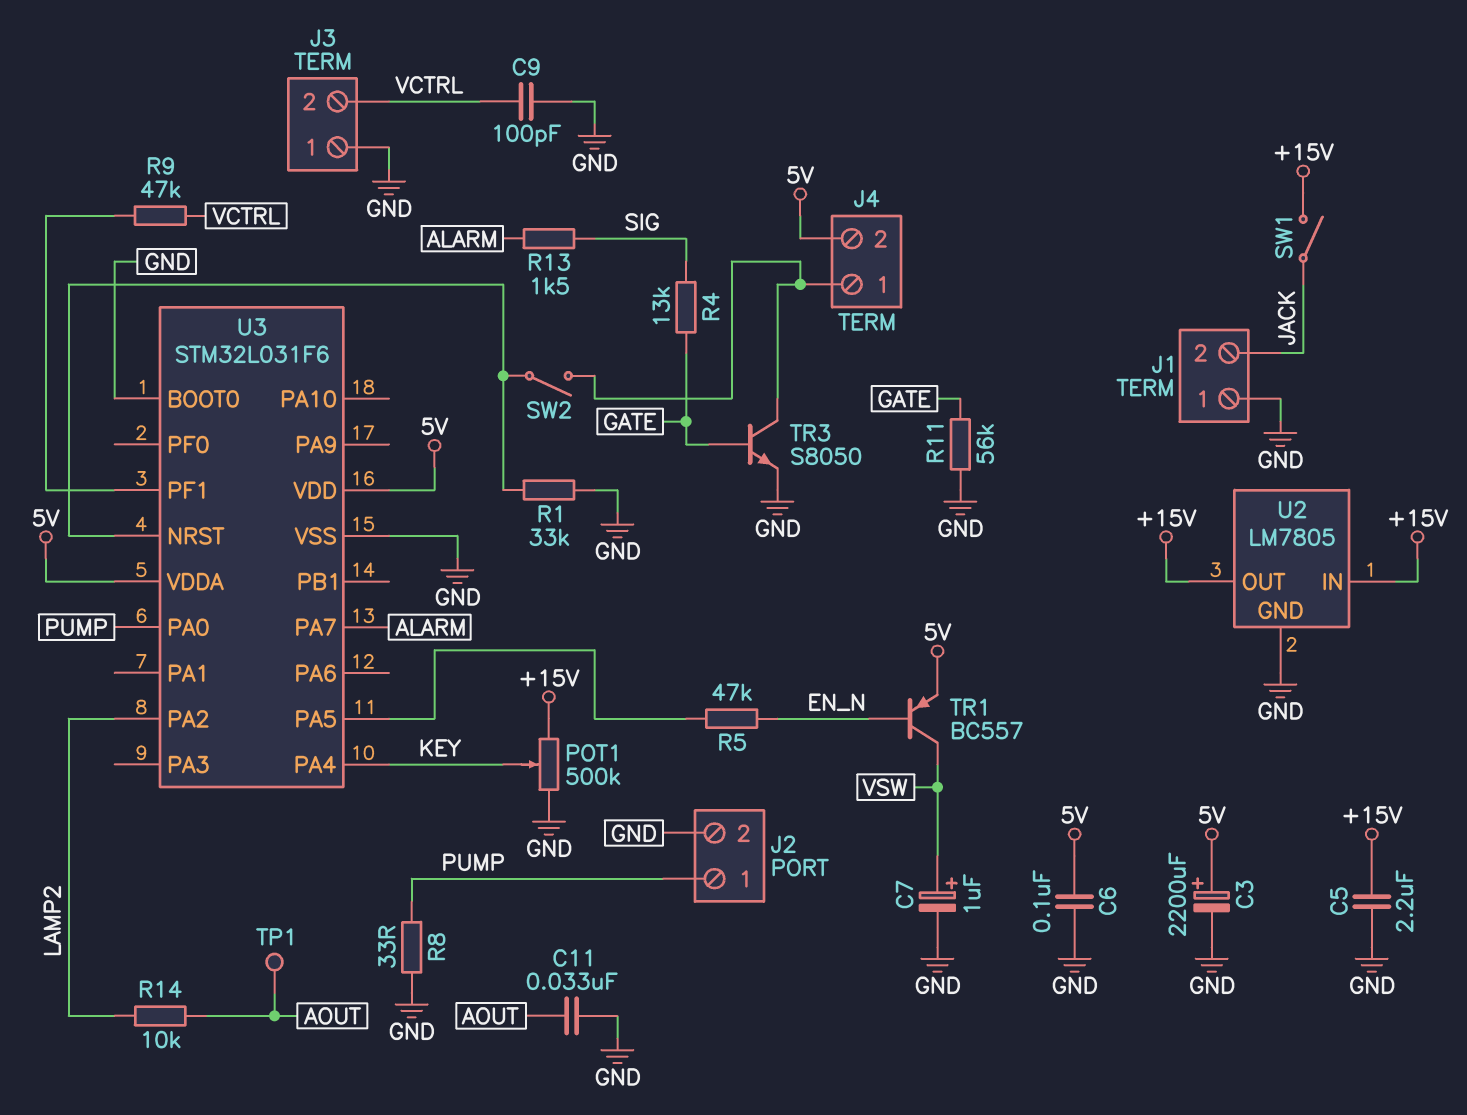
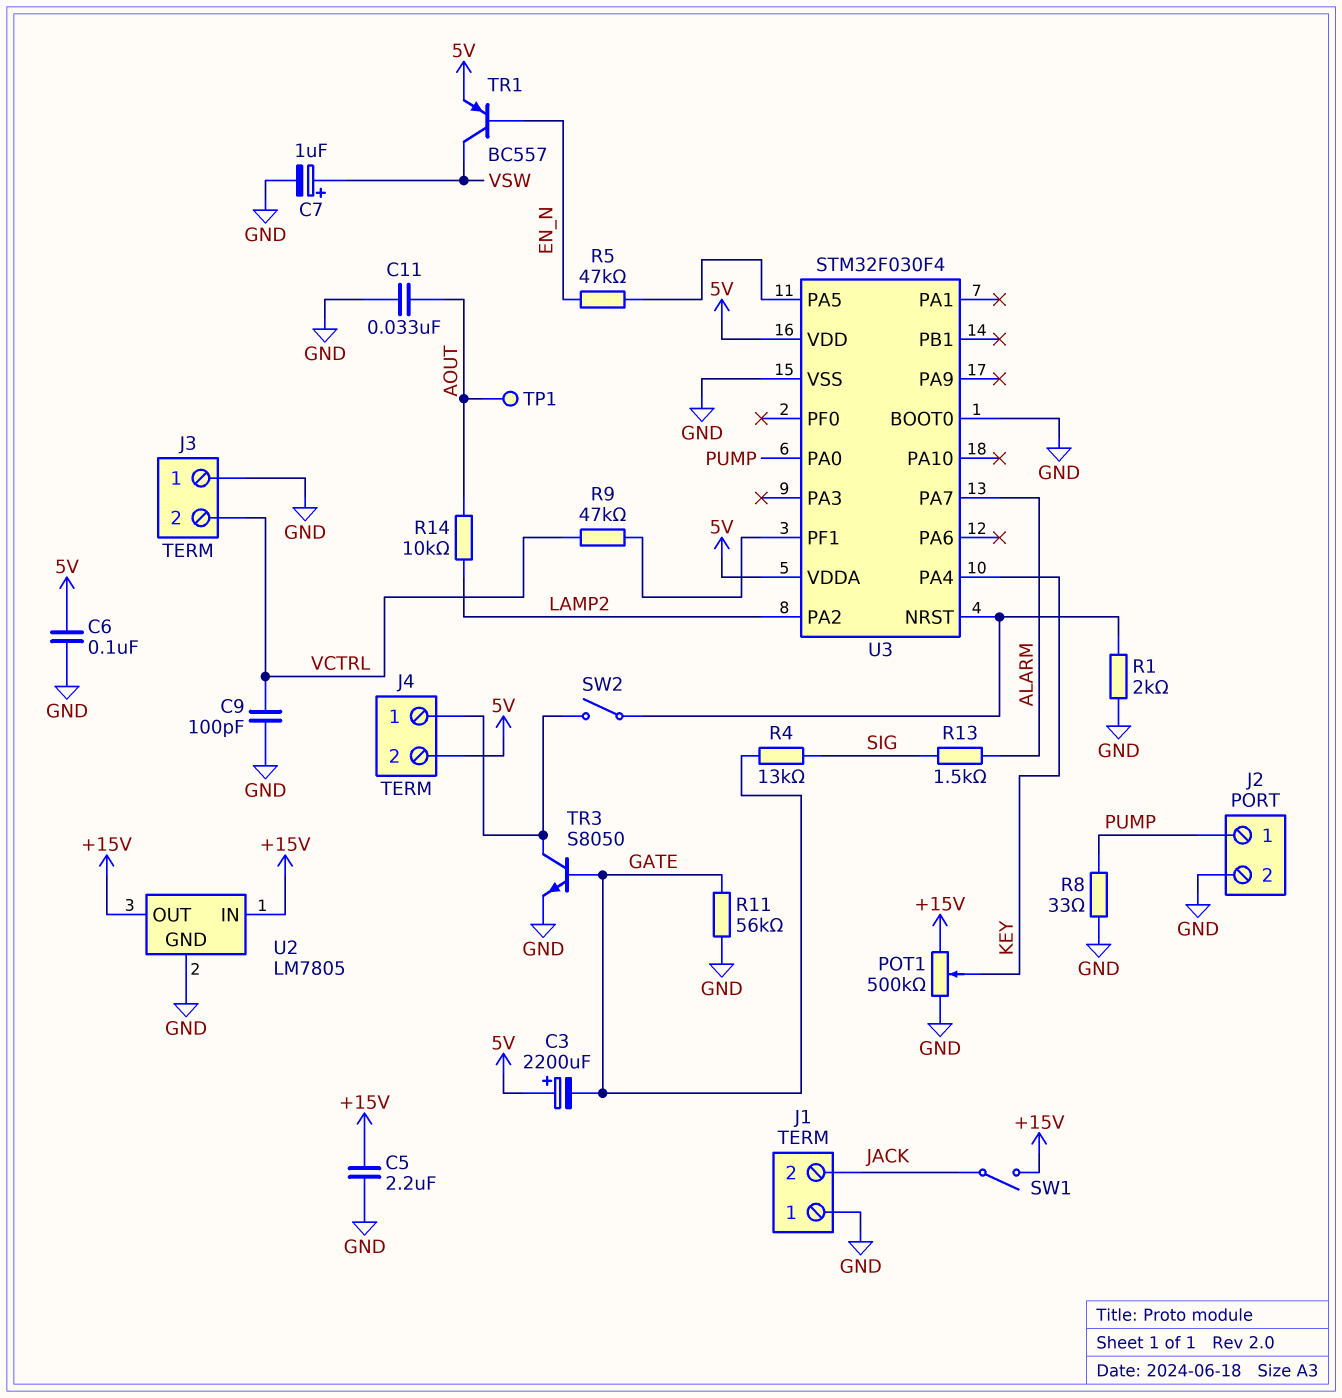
C3: 2200uF (plus 5V, minus GND) -> 2200uF (plus 5V, minus GATE)
R1: 33k (GND, U3/NRST) -> 2k (GND, U3/NRST)
U3: STM32L031F6 -> STM32F030F4

